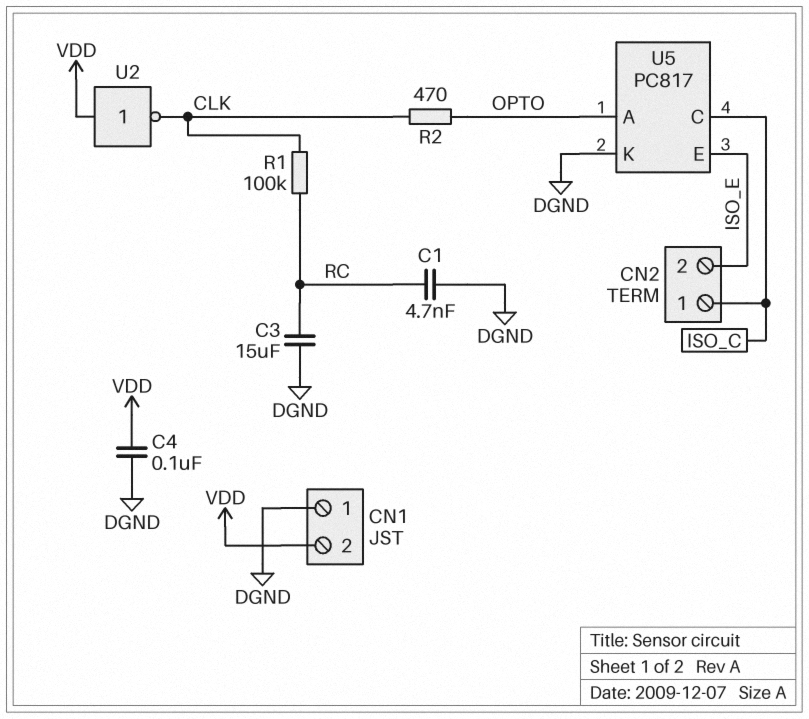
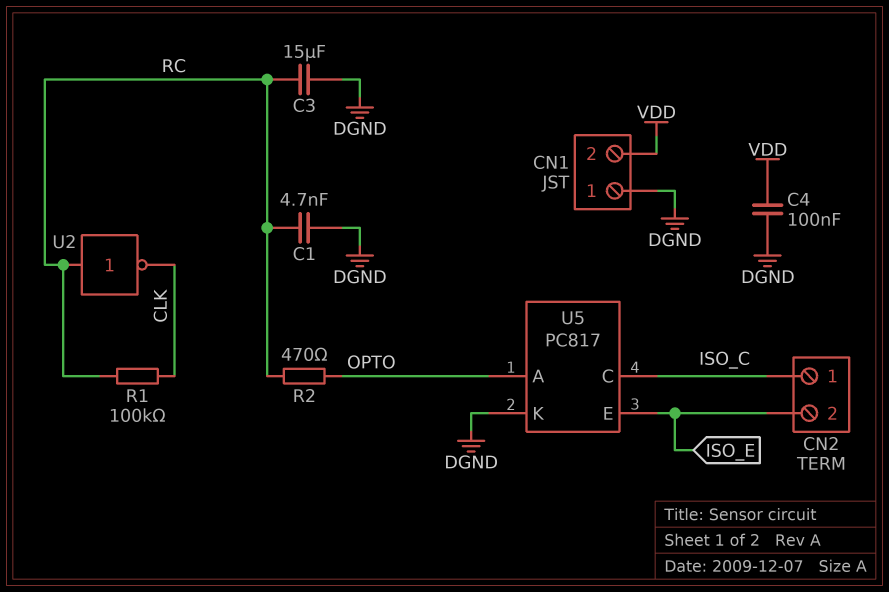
R2: 470 (CLK, OPTO) -> 470 (OPTO, RC)
U2: NOT (in VDD, out CLK) -> NOT (in RC, out CLK)

